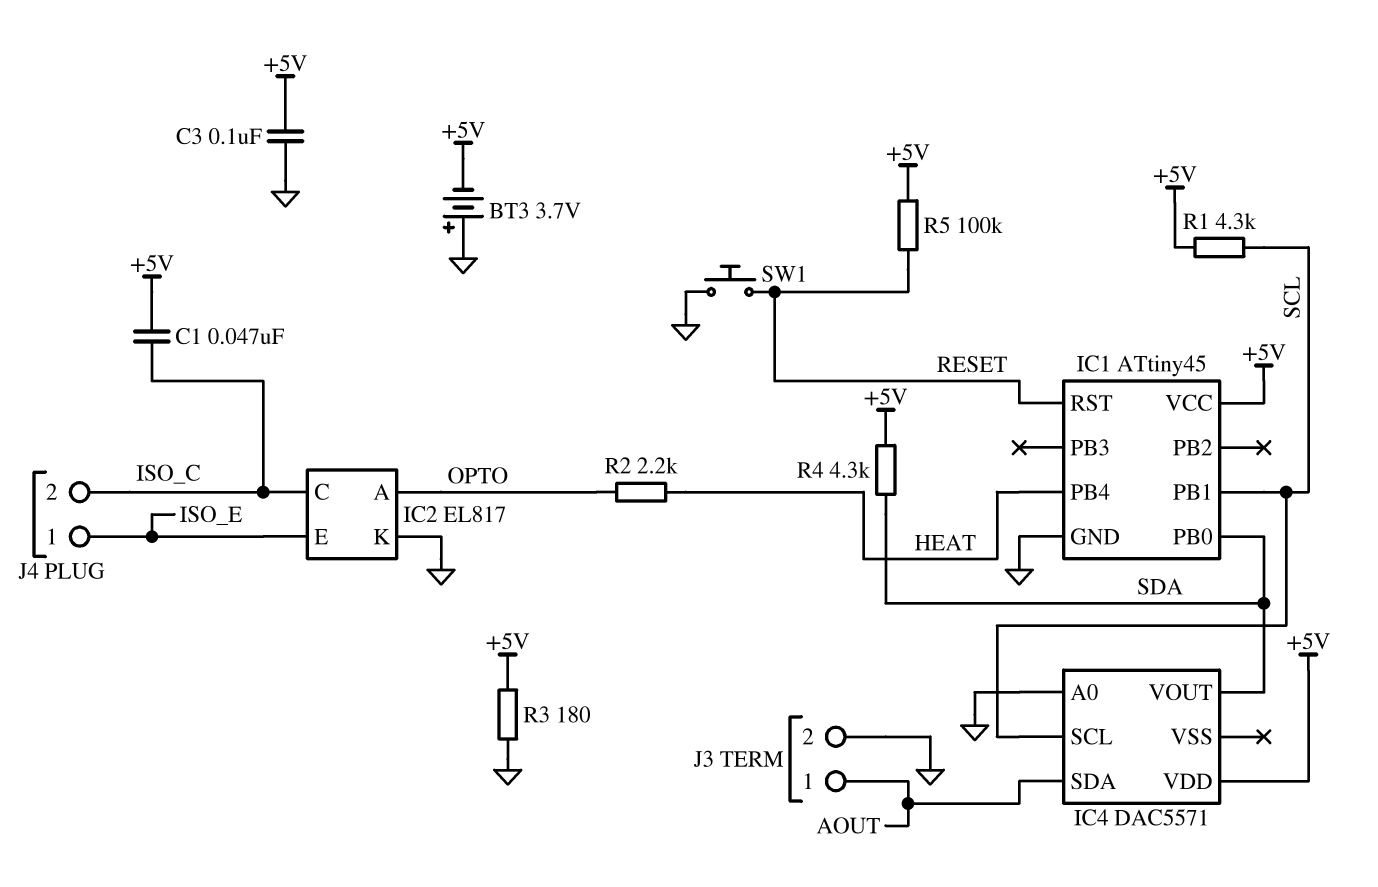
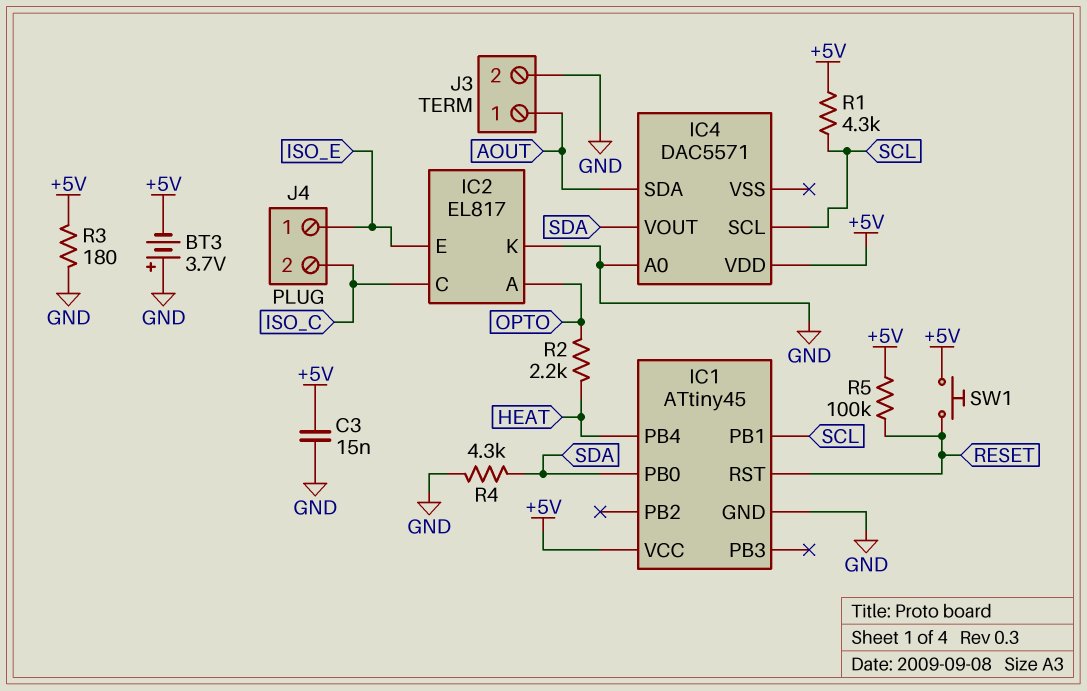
C1: 47nF (+5V, ISO_C) -> none
C3: 100nF (+5V, GND) -> 15nF (+5V, GND)
R4: 4.3k (+5V, SDA) -> 4.3k (GND, SDA)
SW1: button (GND, RESET) -> button (+5V, RESET)

